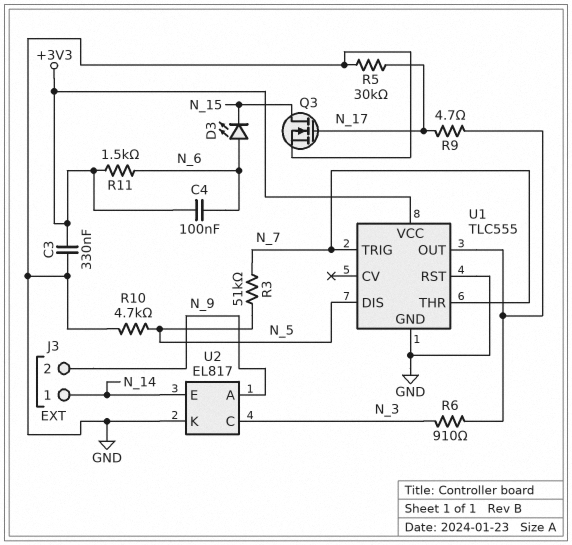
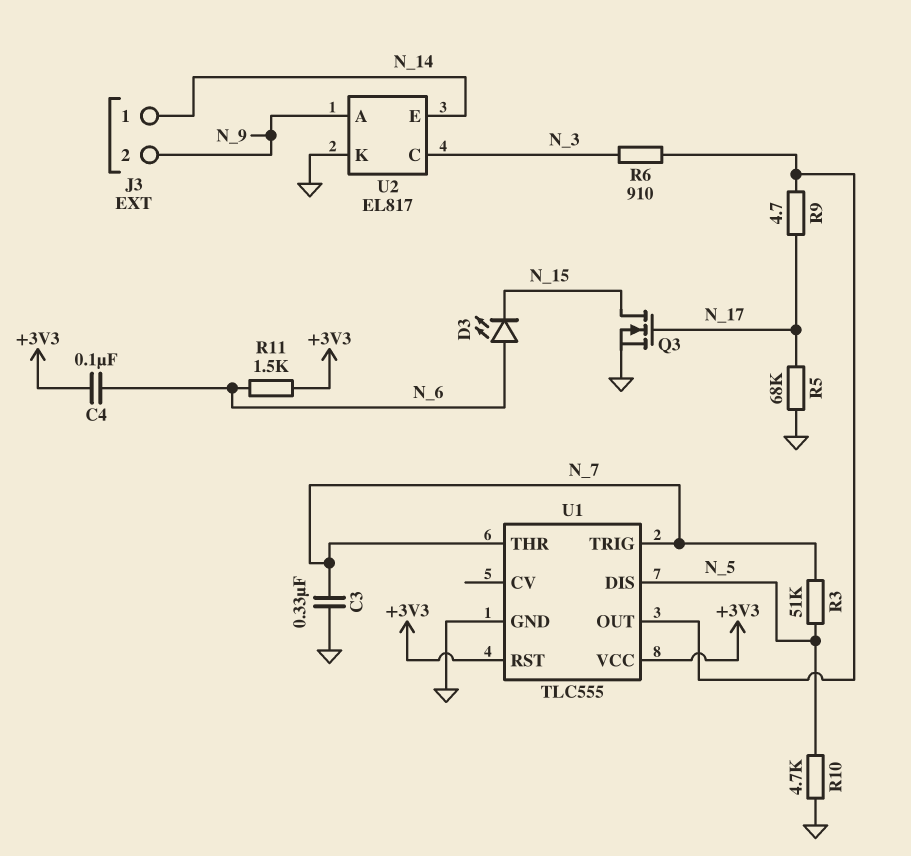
C3: 330nF (+3V3, GND) -> 330nF (GND, N_7)
R5: 30k (GND, N_17) -> 68k (GND, N_17)
U1 pin RST: GND -> +3V3

